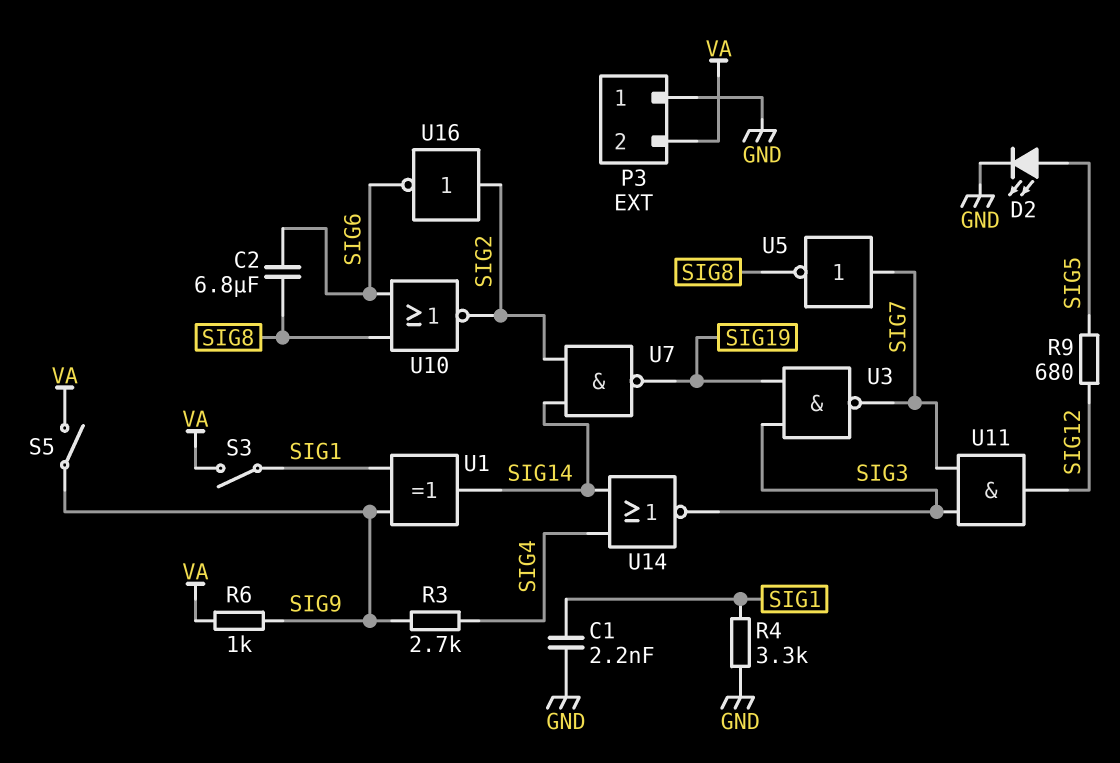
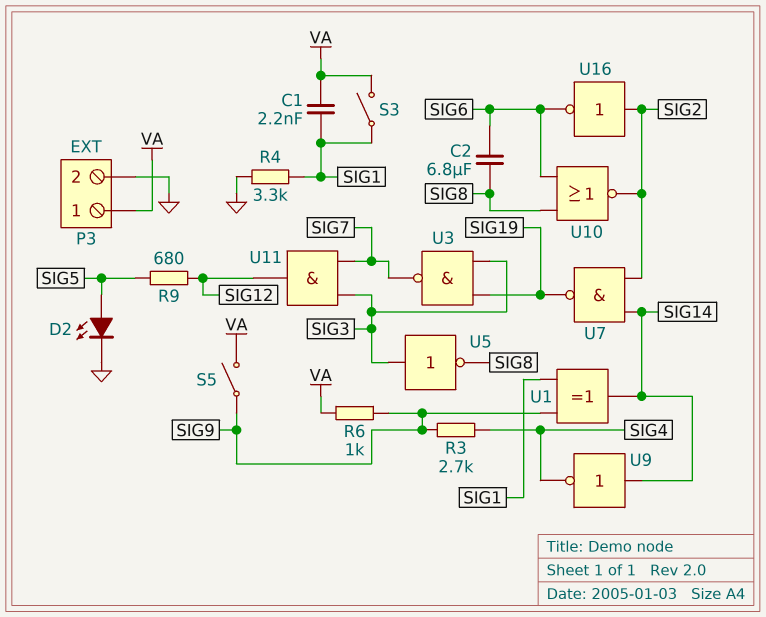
C1: 2.2nF (GND, SIG1) -> 2.2nF (SIG1, VA)
P3 pin 1: GND -> VA
P3 pin 2: VA -> GND
U5: NOT (in SIG7, out SIG8) -> NOT (in SIG3, out SIG8)
U9: none -> NOT (in SIG14, out SIG4)
U14: NOR (in SIG4, in SIG14, out SIG3) -> none

